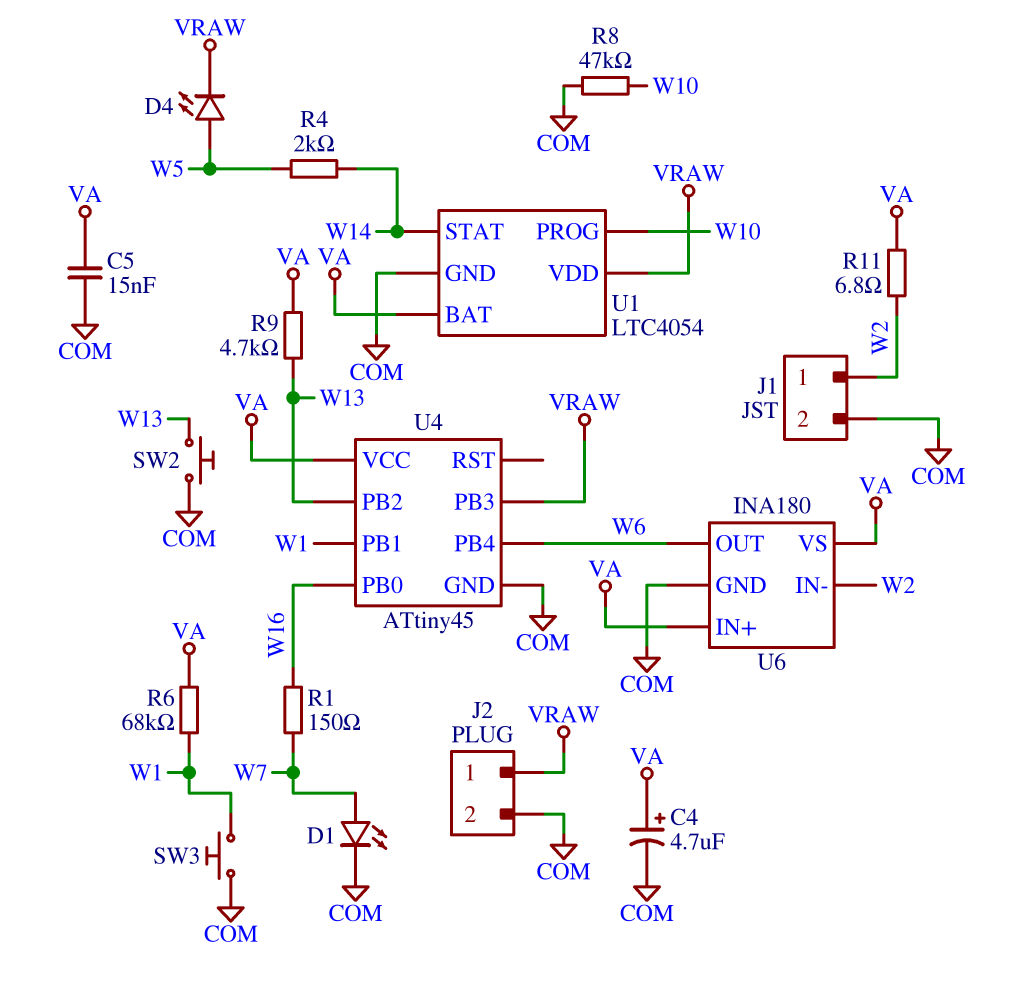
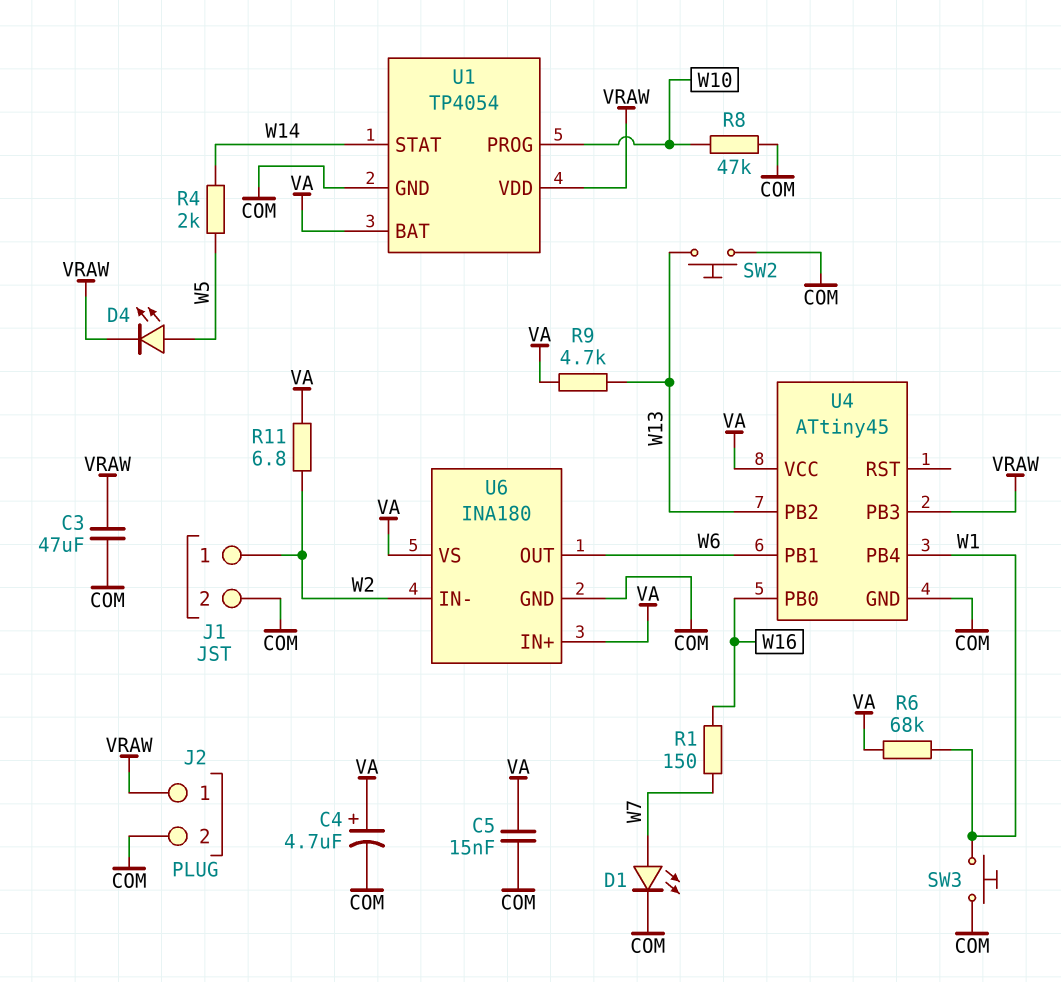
C3: none -> 47uF (COM, VRAW)
U1: LTC4054 -> TP4054
U4 pin PB1: W1 -> W6
U4 pin PB4: W6 -> W1

